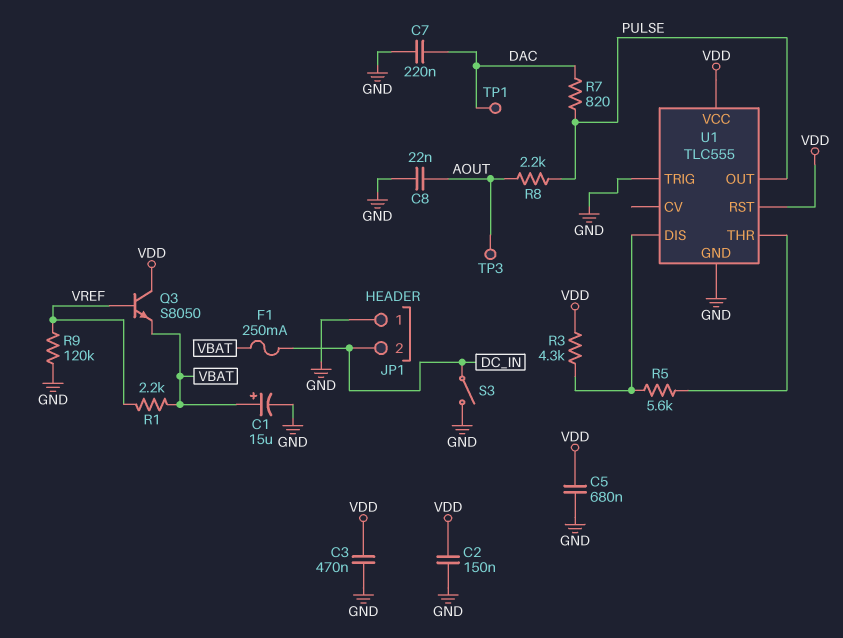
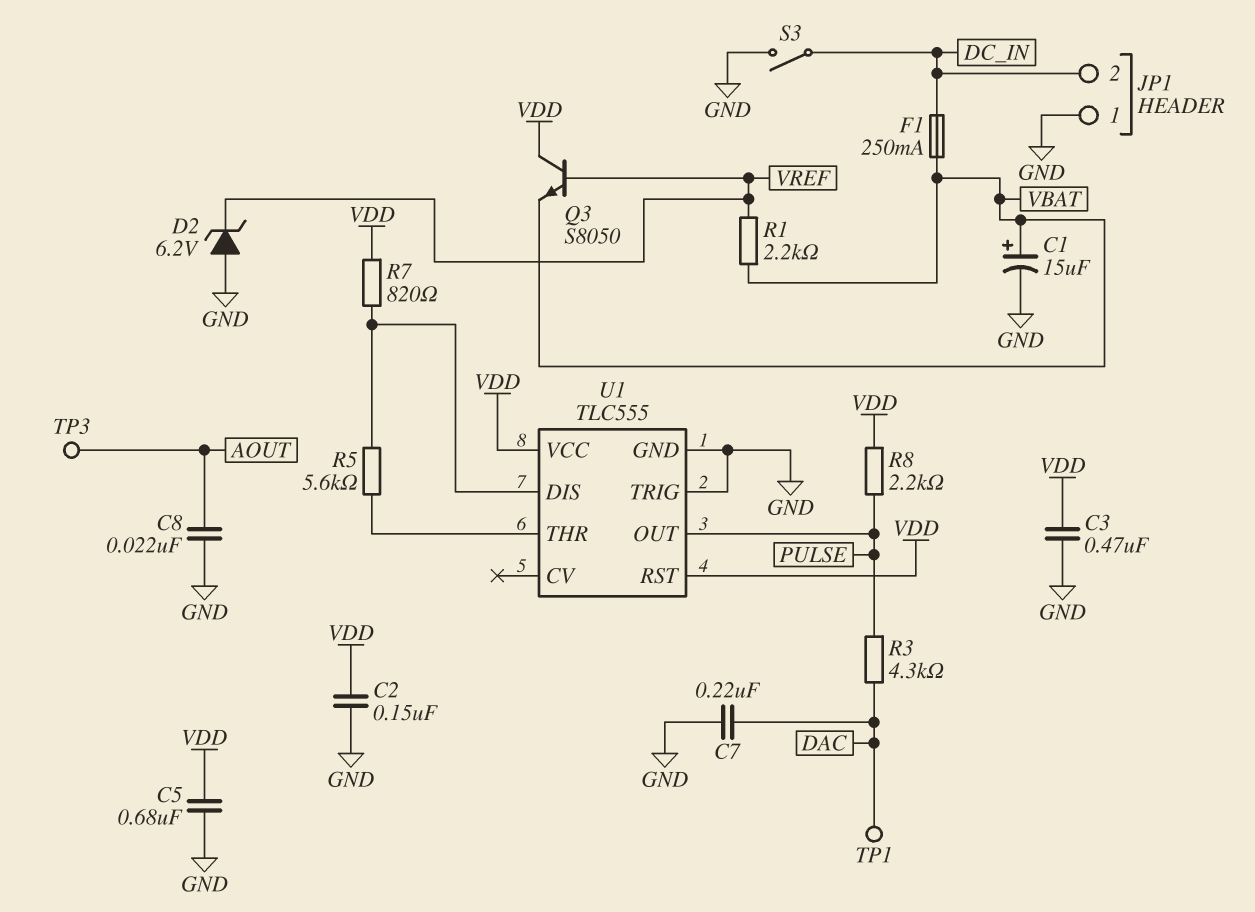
D2: none -> zener 6.2V (A GND, K VREF)
R3: 4.3k (U1/DIS, VDD) -> 4.3k (DAC, PULSE)
R7: 820 (DAC, PULSE) -> 820 (U1/DIS, VDD)
R8: 2.2k (AOUT, PULSE) -> 2.2k (PULSE, VDD)
R9: 120k (GND, VREF) -> none

